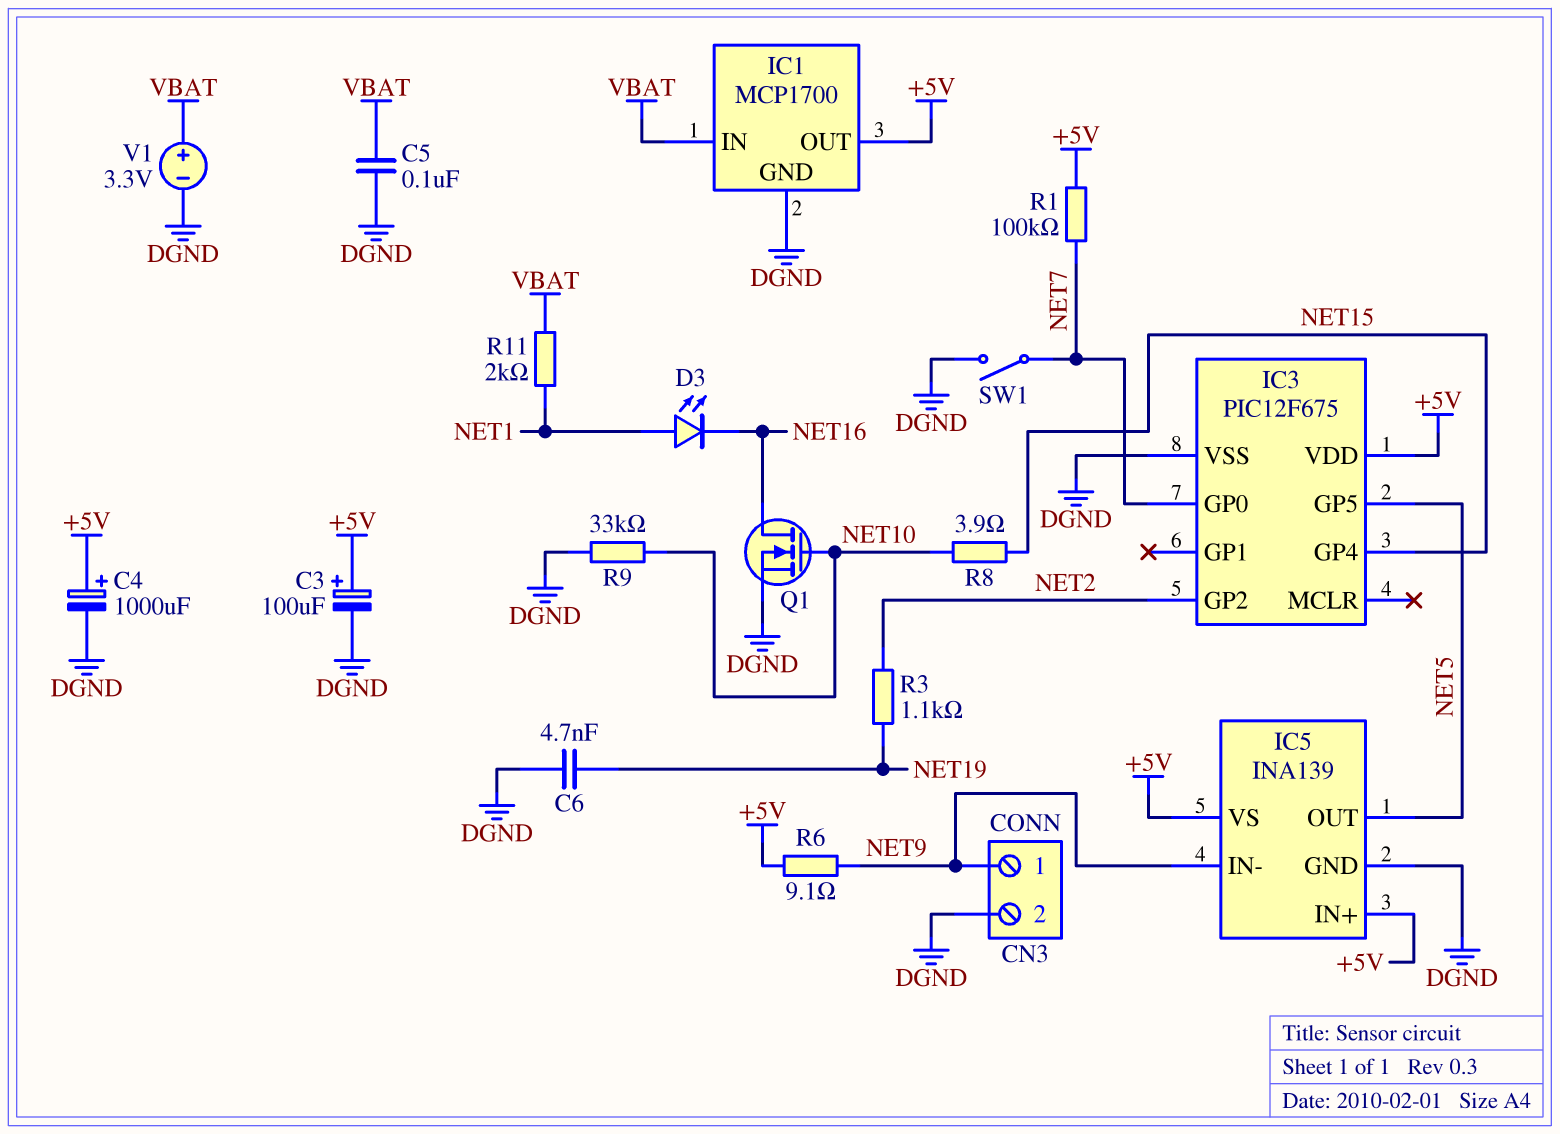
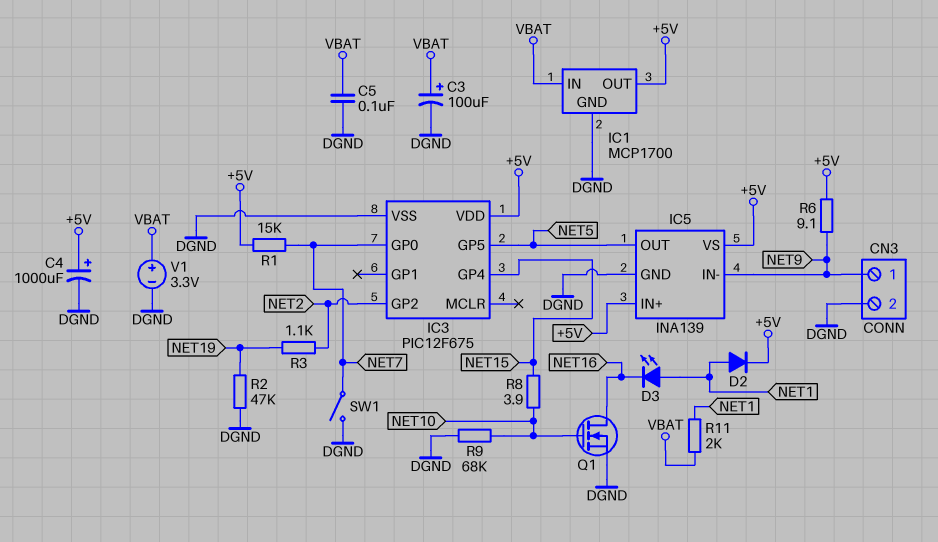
C3: 100uF (plus +5V, minus DGND) -> 100uF (plus VBAT, minus DGND)
C6: 4.7nF (DGND, NET19) -> none
D2: none -> diode (A NET1, K +5V)
R1: 100k (+5V, NET7) -> 15k (+5V, NET7)
R2: none -> 47k (DGND, NET19)
R9: 33k (DGND, NET10) -> 68k (DGND, NET10)

